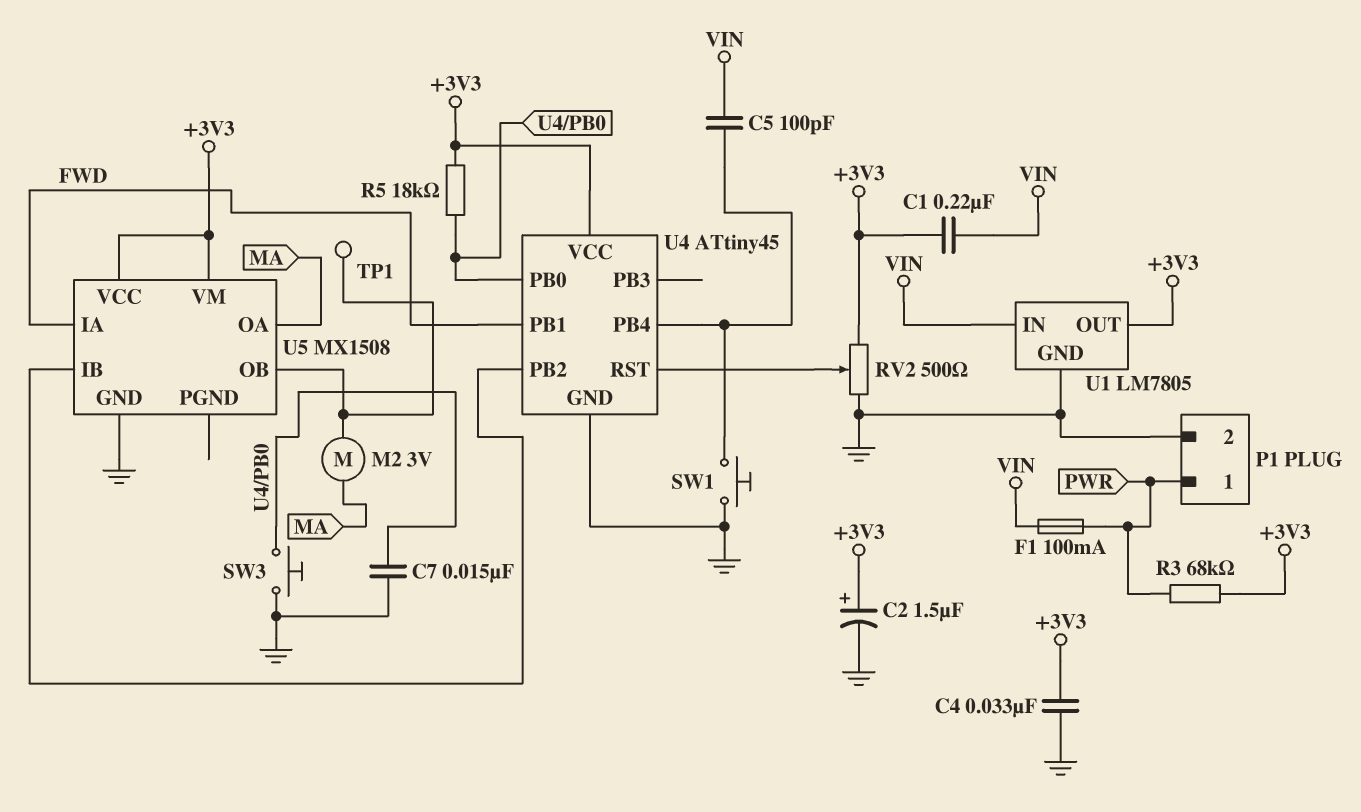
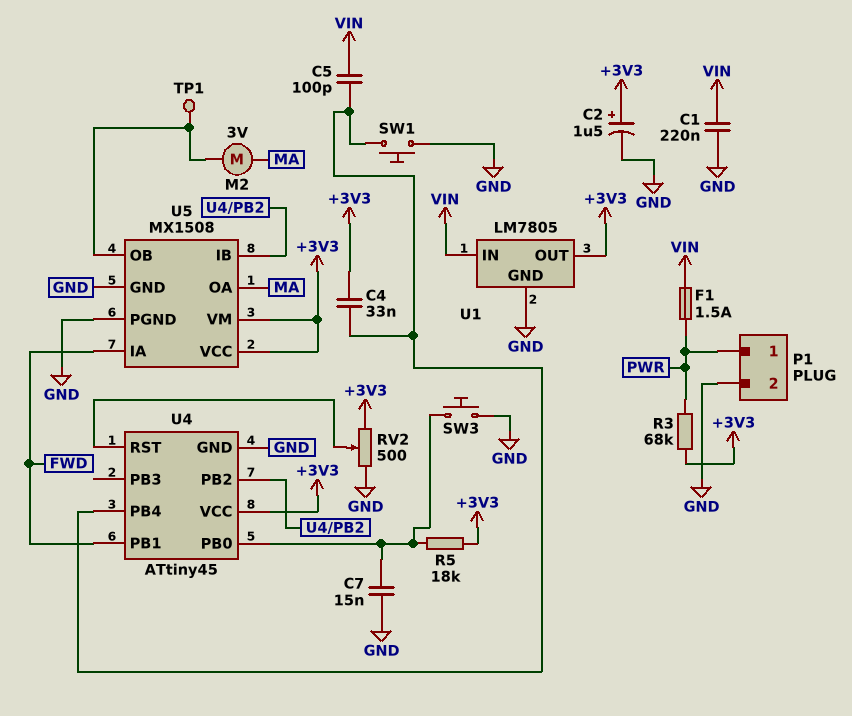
C1: 220nF (+3V3, VIN) -> 220nF (GND, VIN)
C4: 33nF (+3V3, GND) -> 33nF (+3V3, U4/PB4)
F1: 100mA (PWR, VIN) -> 1.5A (PWR, VIN)
U5 pin PGND: none -> GND

